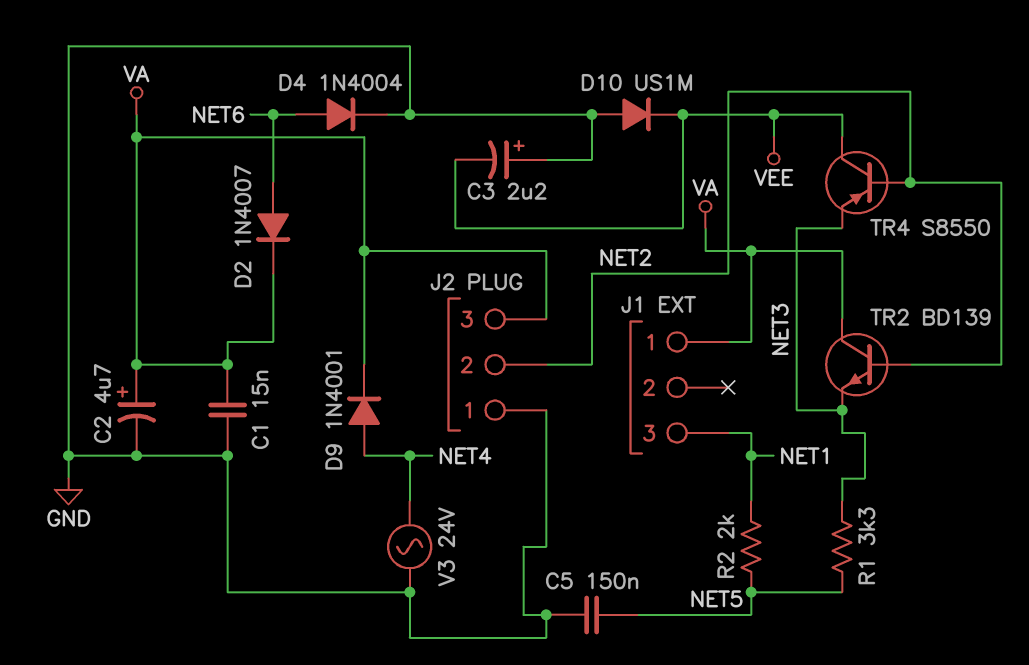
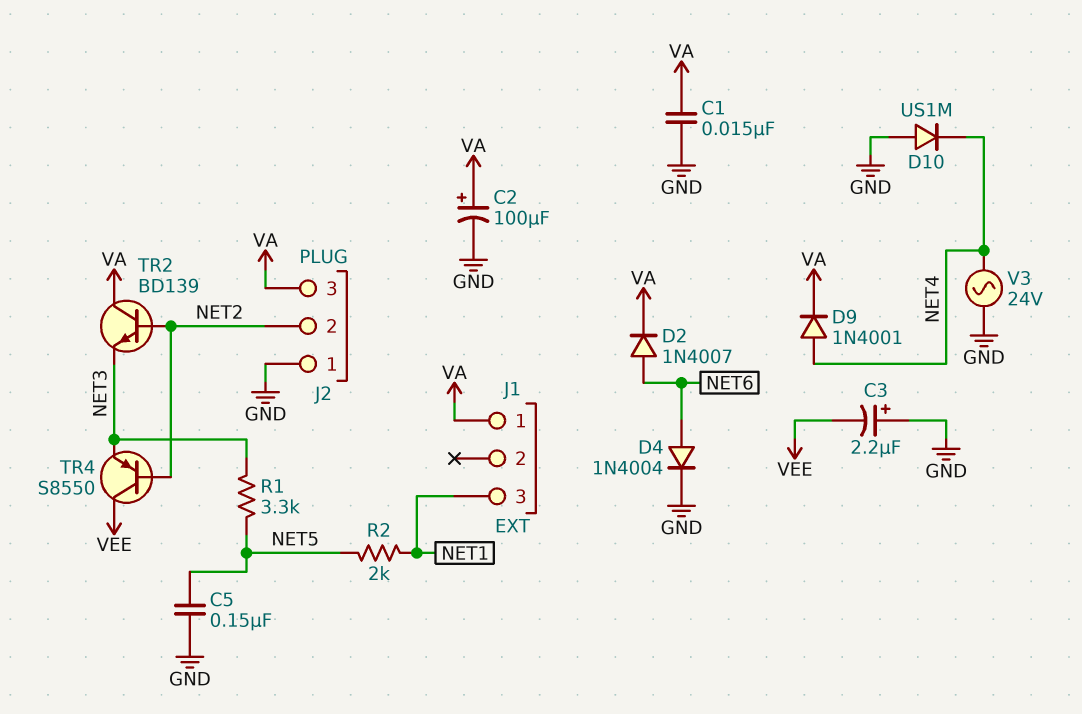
C2: 4.7uF (plus VA, minus GND) -> 100uF (plus VA, minus GND)
D10: diode US1M (A GND, K VEE) -> diode US1M (A GND, K NET4)

